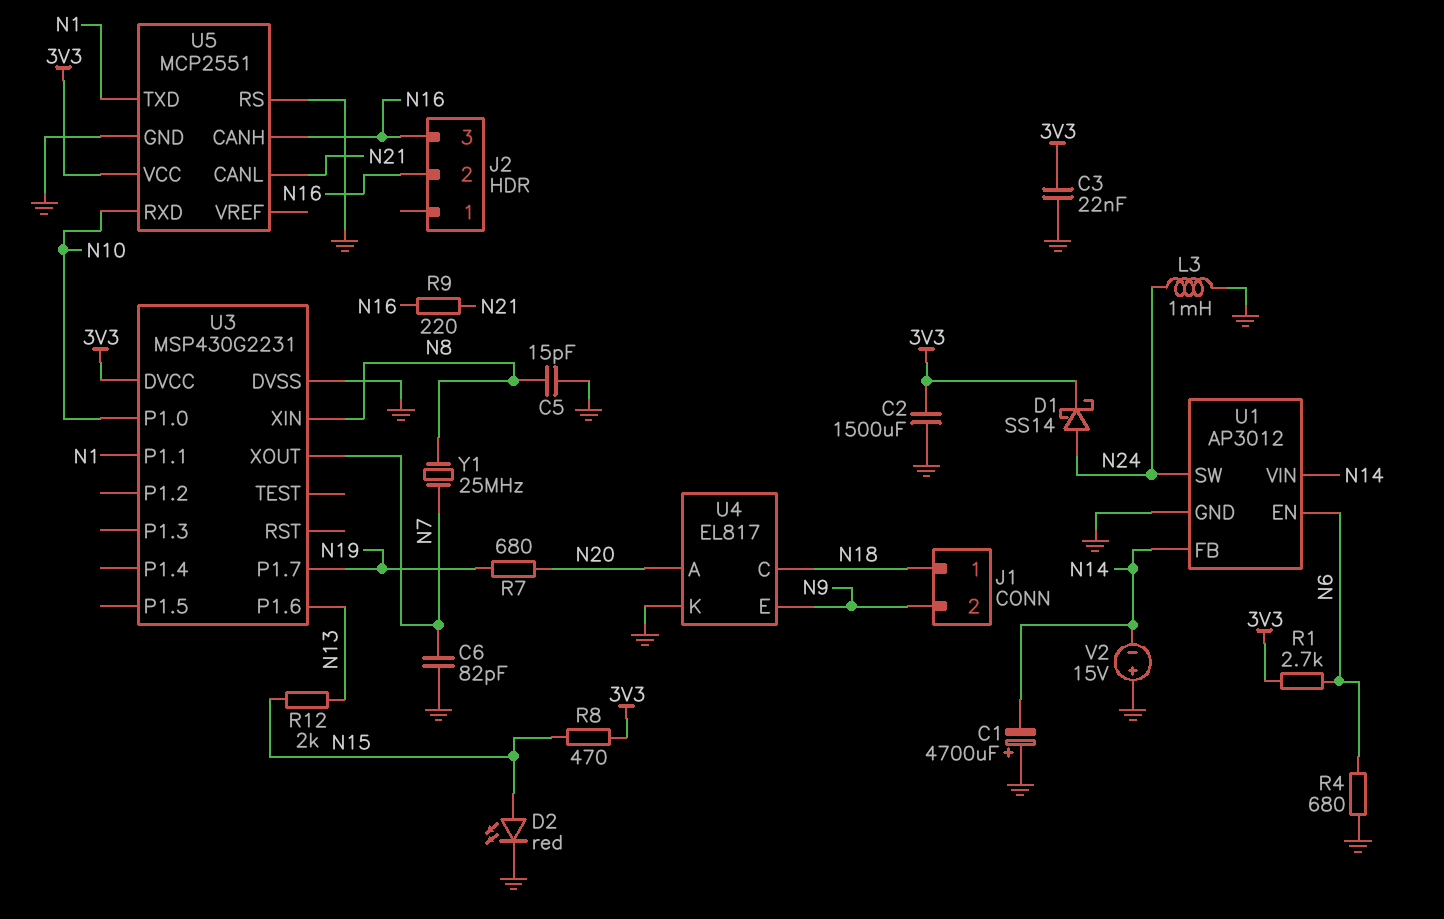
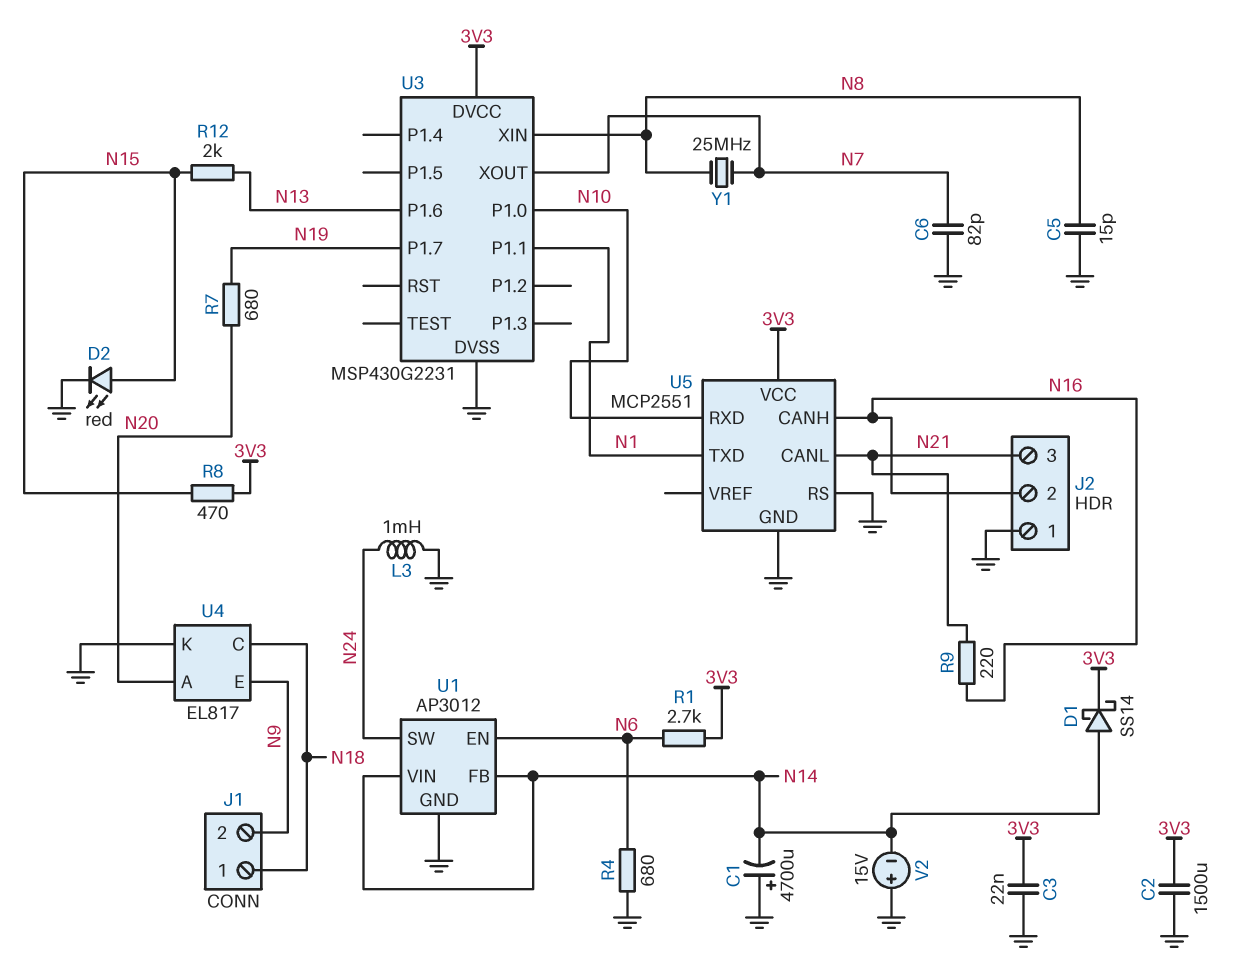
D1: schottky SS14 (A N24, K 3V3) -> schottky SS14 (A N14, K 3V3)
J2 pin 1: none -> GND
J2 pin 3: N16 -> N21

